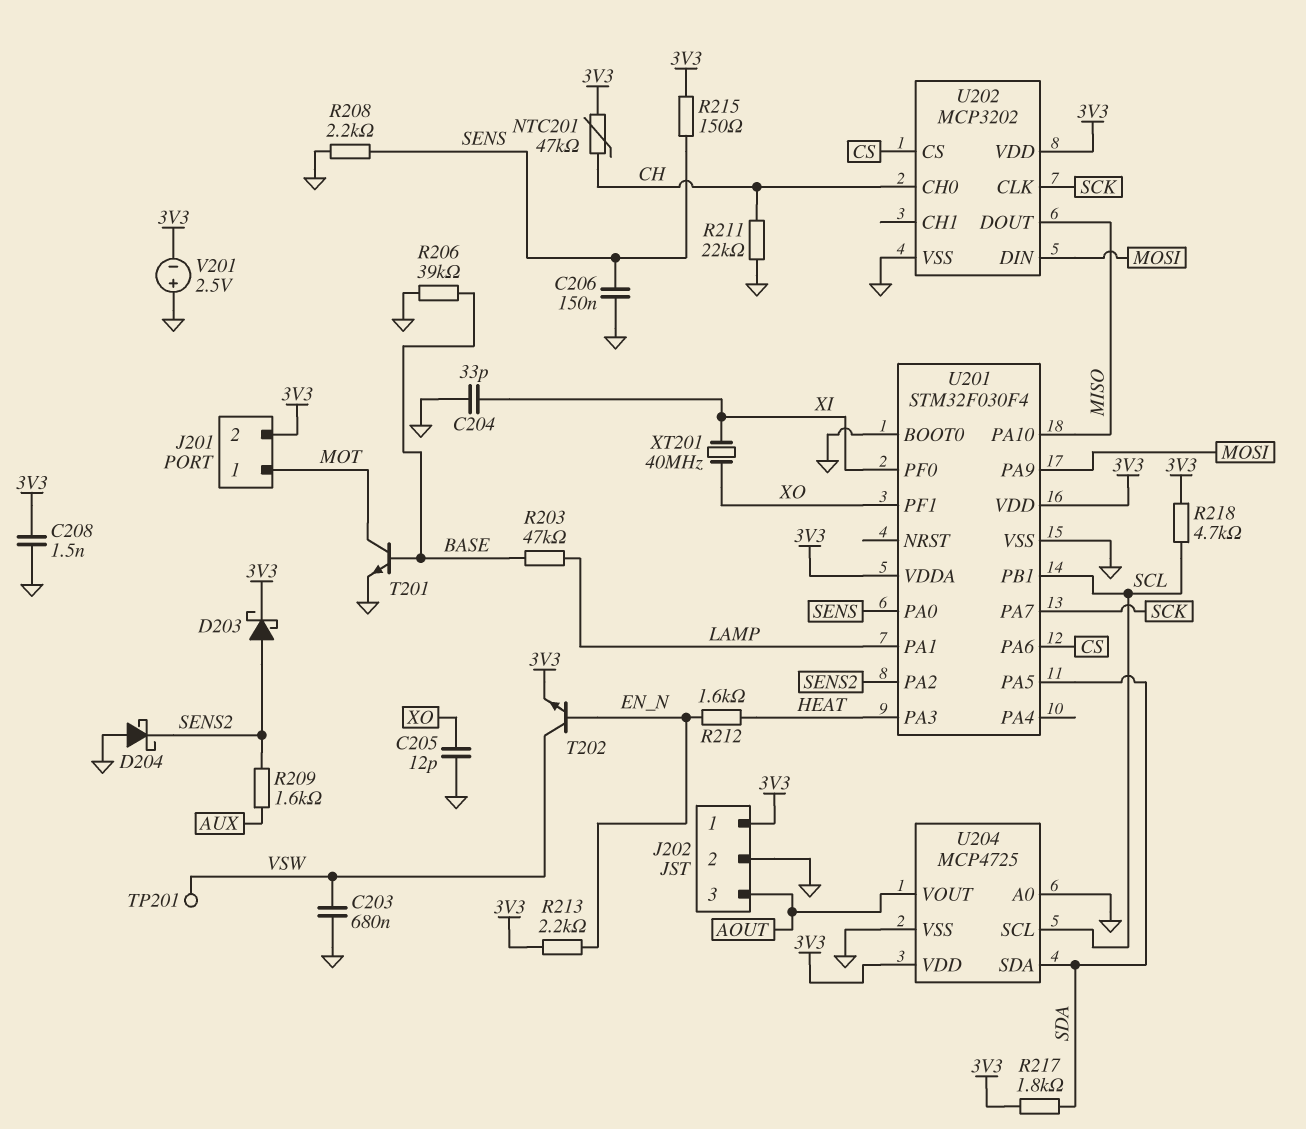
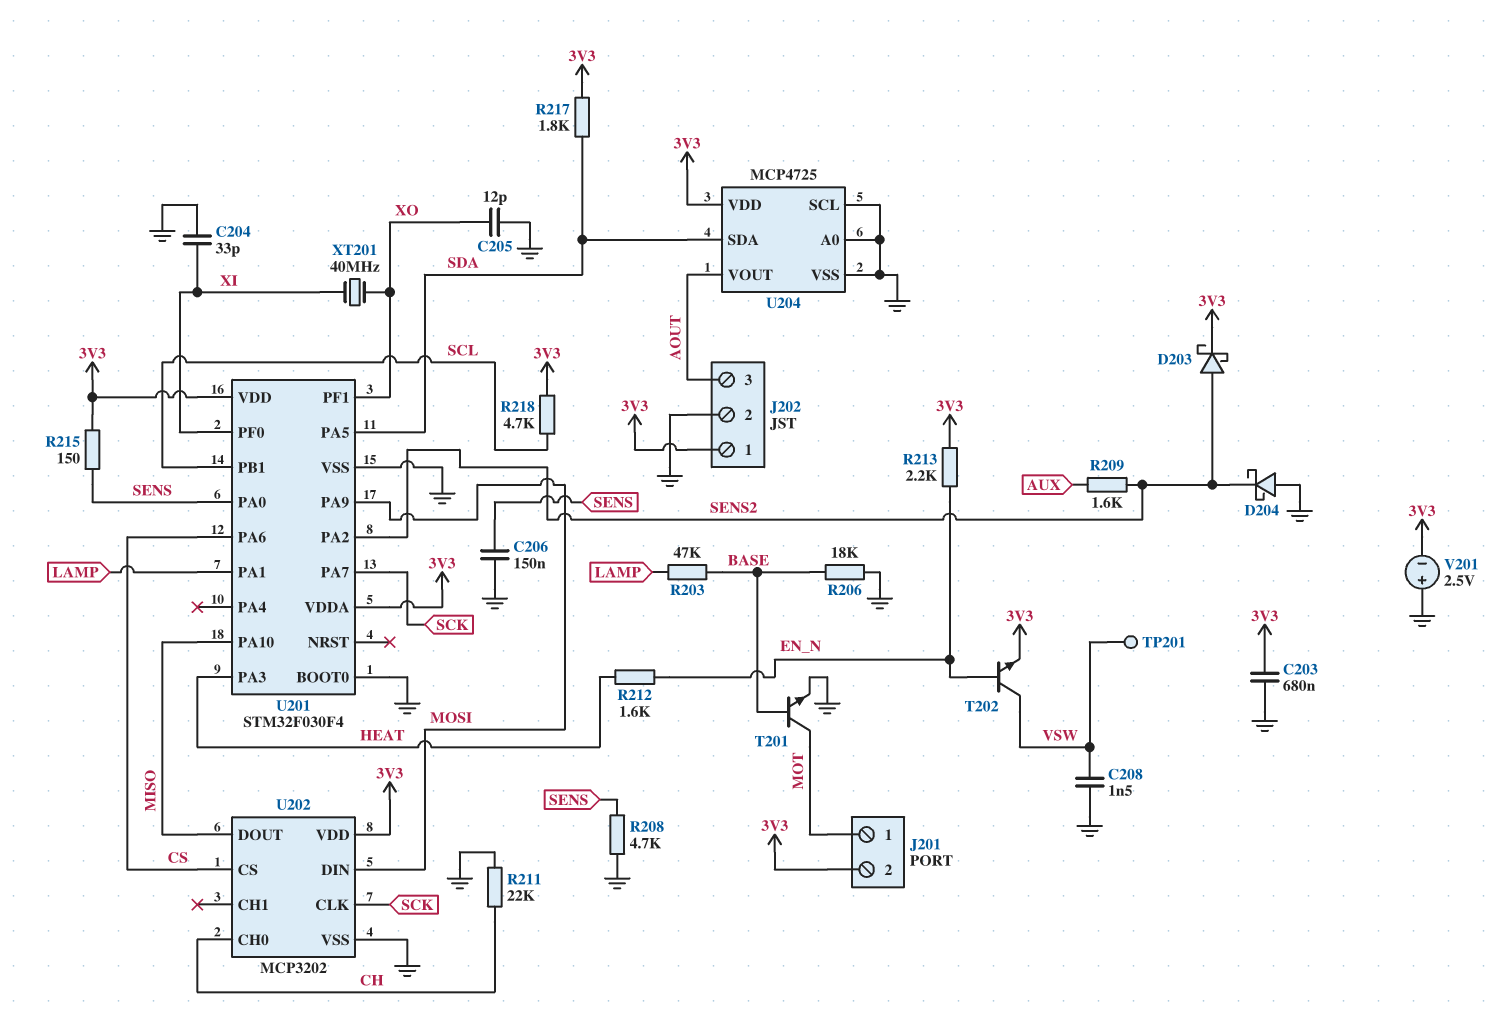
C203: 680nF (GND, VSW) -> 680nF (3V3, GND)
C208: 1.5nF (3V3, GND) -> 1.5nF (GND, VSW)
NTC201: 47k (3V3, CH) -> none
R206: 39k (BASE, GND) -> 18k (BASE, GND)
R208: 2.2k (GND, SENS) -> 4.7k (GND, SENS)
U204 pin SCL: SCL -> GND

